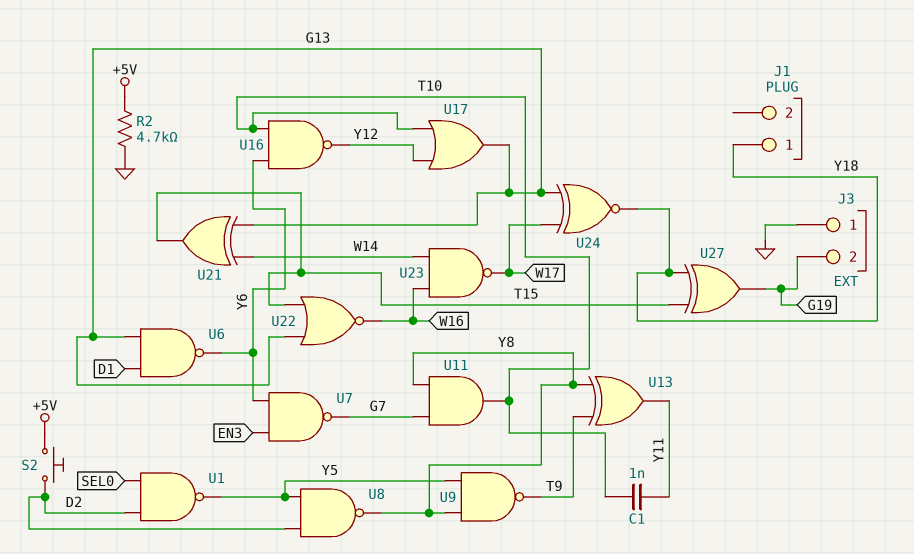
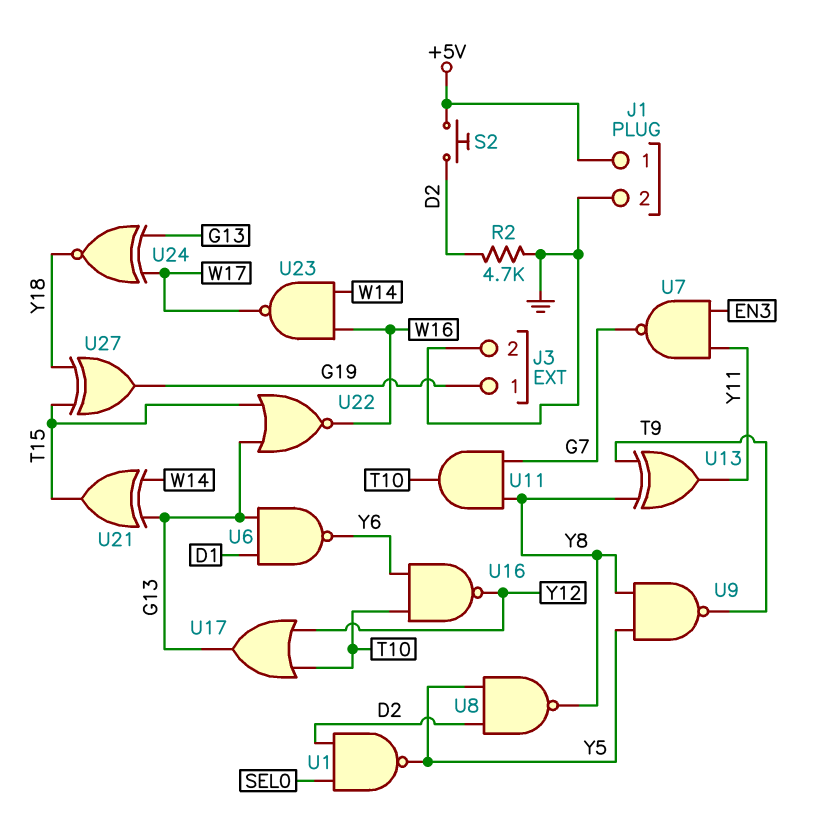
C1: 1nF (T10, Y11) -> none
J1 pin 1: Y18 -> +5V
J1 pin 2: none -> GND
J3 pin 1: GND -> G19
J3 pin 2: G19 -> GND
R2: 4.7k (+5V, GND) -> 4.7k (D2, GND)
U7: NAND (in EN3, in Y6, out G7) -> NAND (in EN3, in Y11, out G7)

